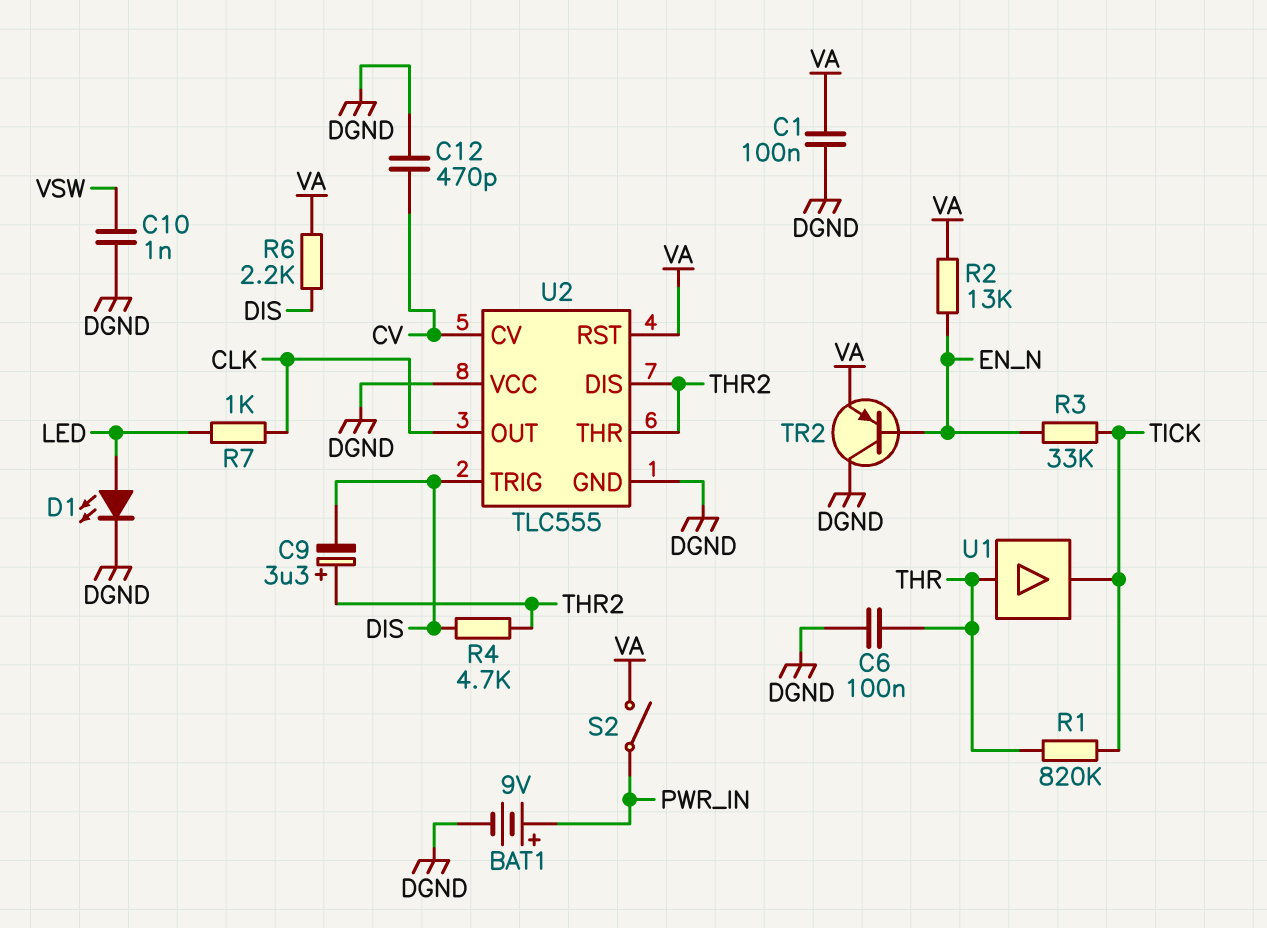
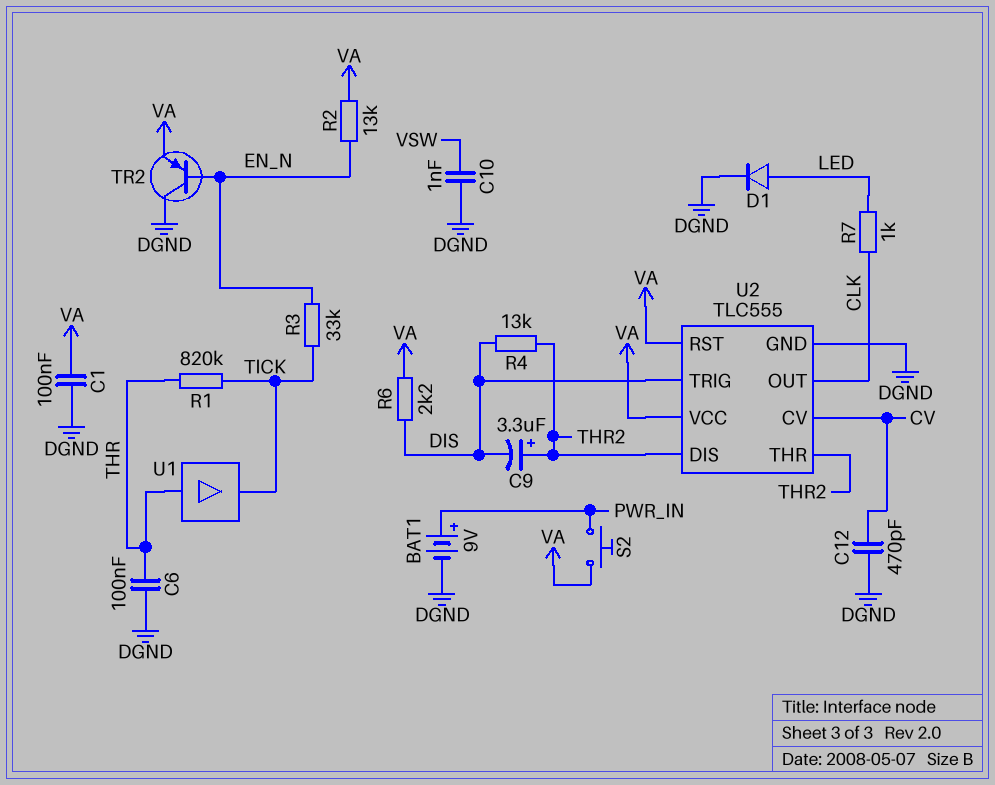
D1: LED (A LED, K DGND) -> diode (A LED, K DGND)
R4: 4.7k (DIS, THR2) -> 13k (DIS, THR2)
S2: switch (PWR_IN, VA) -> button (PWR_IN, VA)
U2 pin VCC: DGND -> VA

